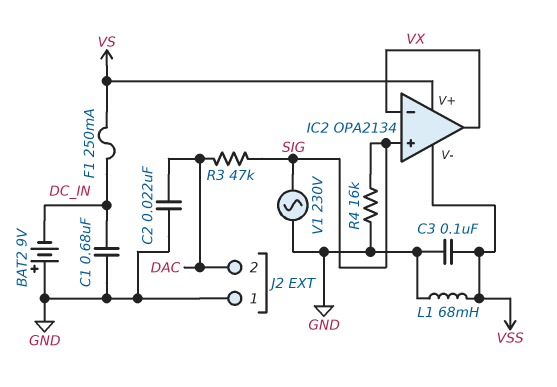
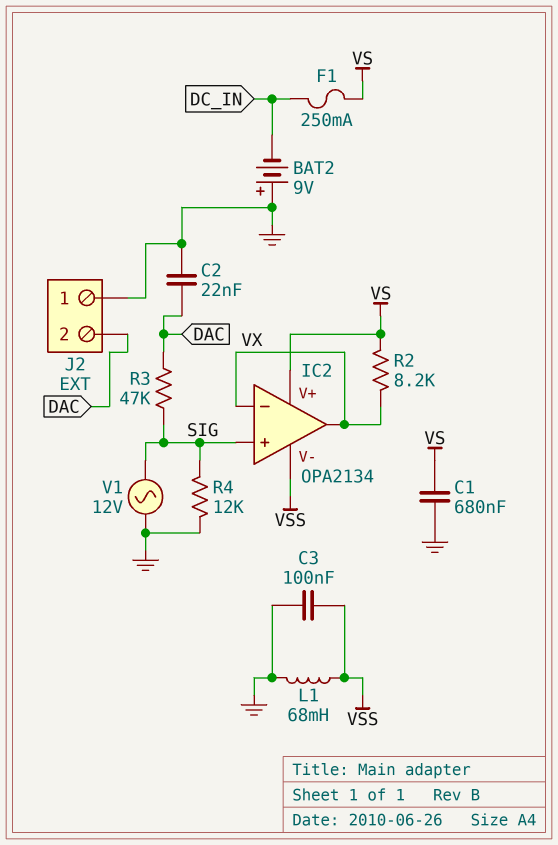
C1: 680nF (DC_IN, GND) -> 680nF (GND, VS)
R2: none -> 8.2k (VS, VX)
R4: 16k (GND, SIG) -> 12k (GND, SIG)
V1: AC 230V (GND, SIG) -> AC 12V (GND, SIG)

